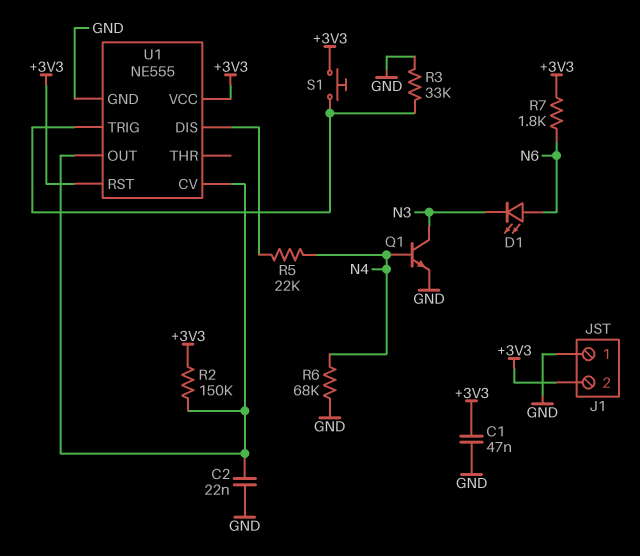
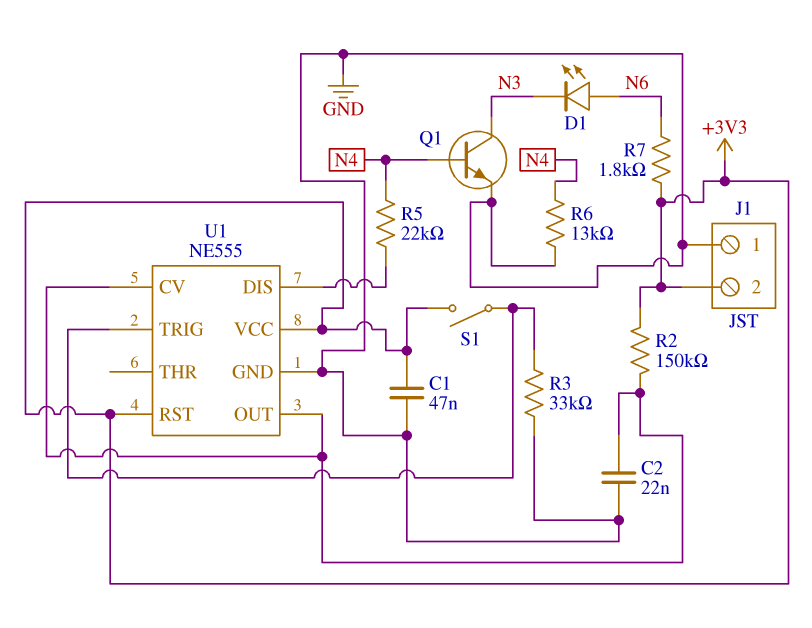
R6: 68k (GND, N4) -> 13k (GND, N4)
S1: button (+3V3, U1/TRIG) -> switch (+3V3, U1/TRIG)

